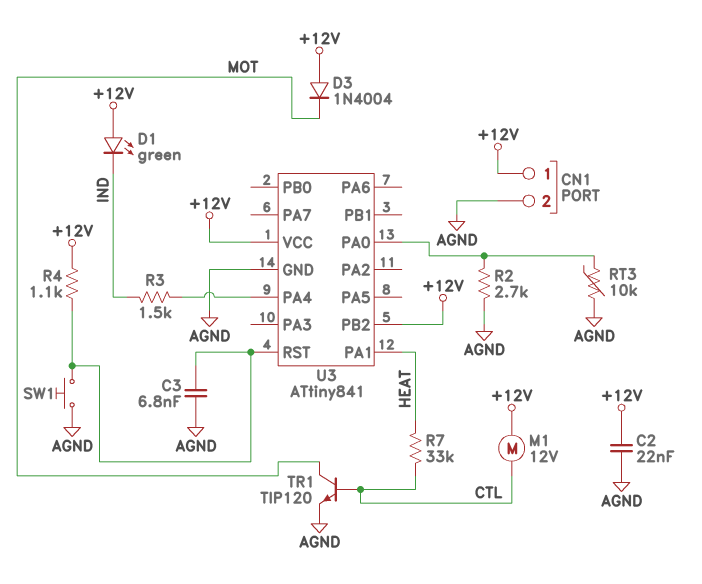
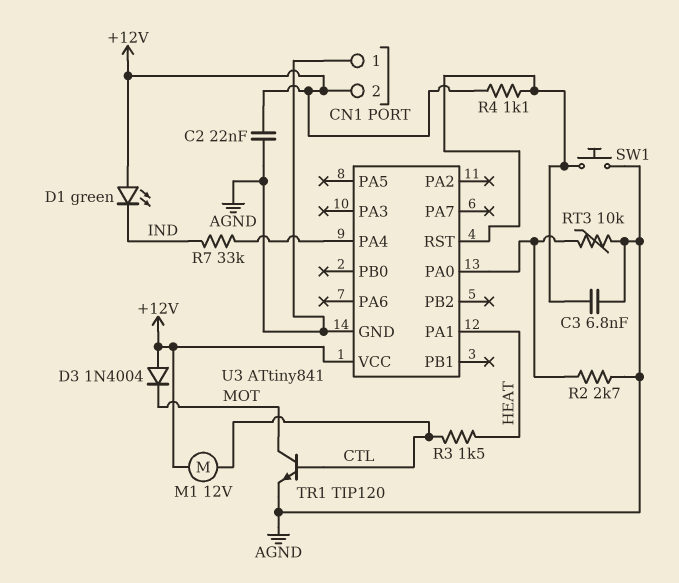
CN1 pin 1: +12V -> AGND
CN1 pin 2: AGND -> +12V
R3: 1.5k (IND, U3/PA4) -> 1.5k (CTL, HEAT)
R7: 33k (CTL, HEAT) -> 33k (IND, U3/PA4)
U3 pin PB2: +12V -> none

